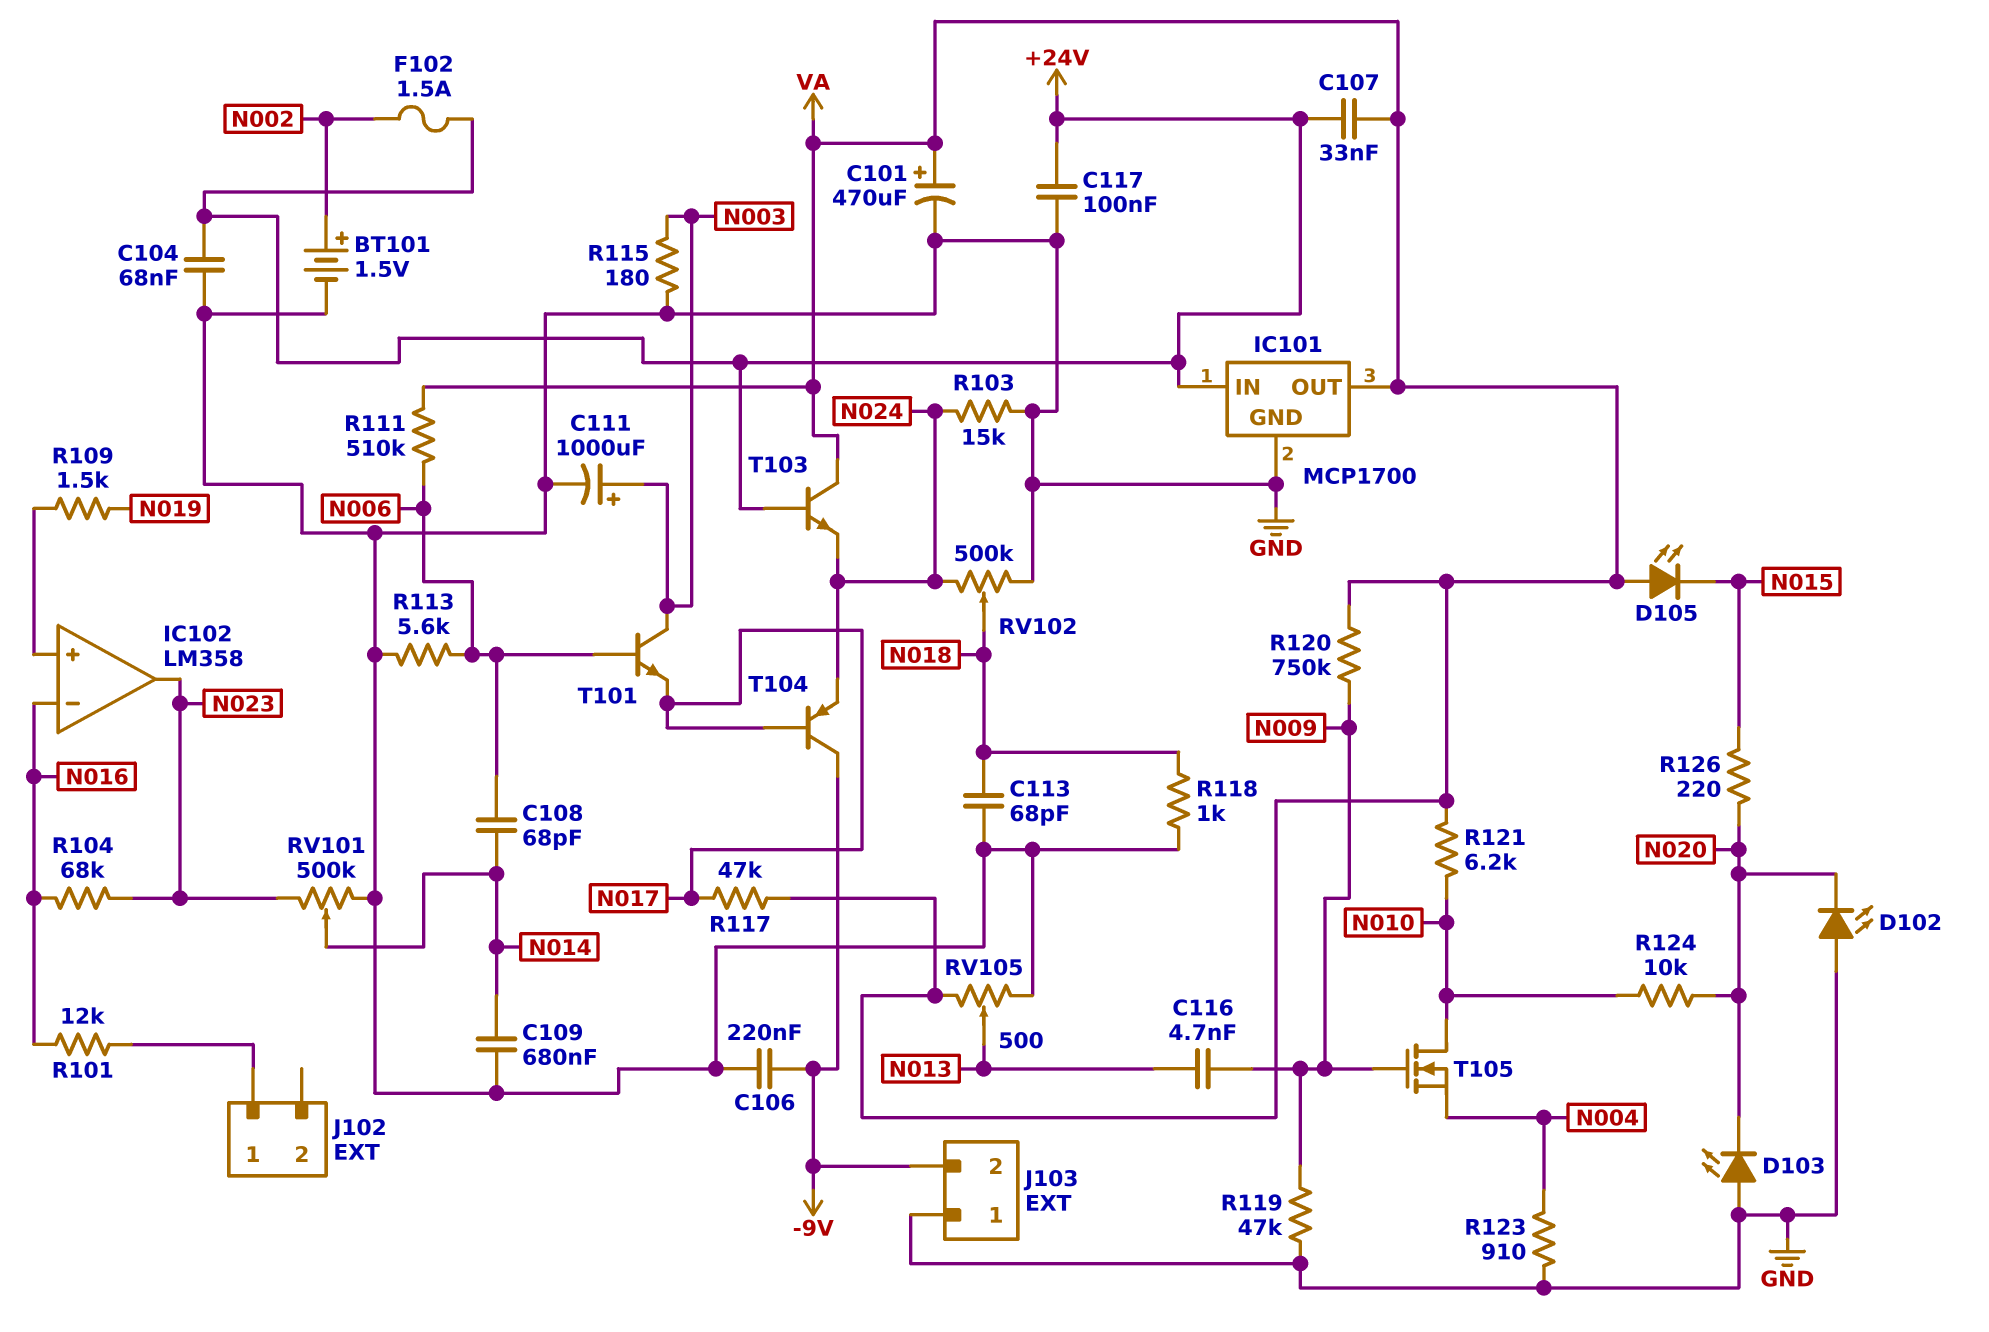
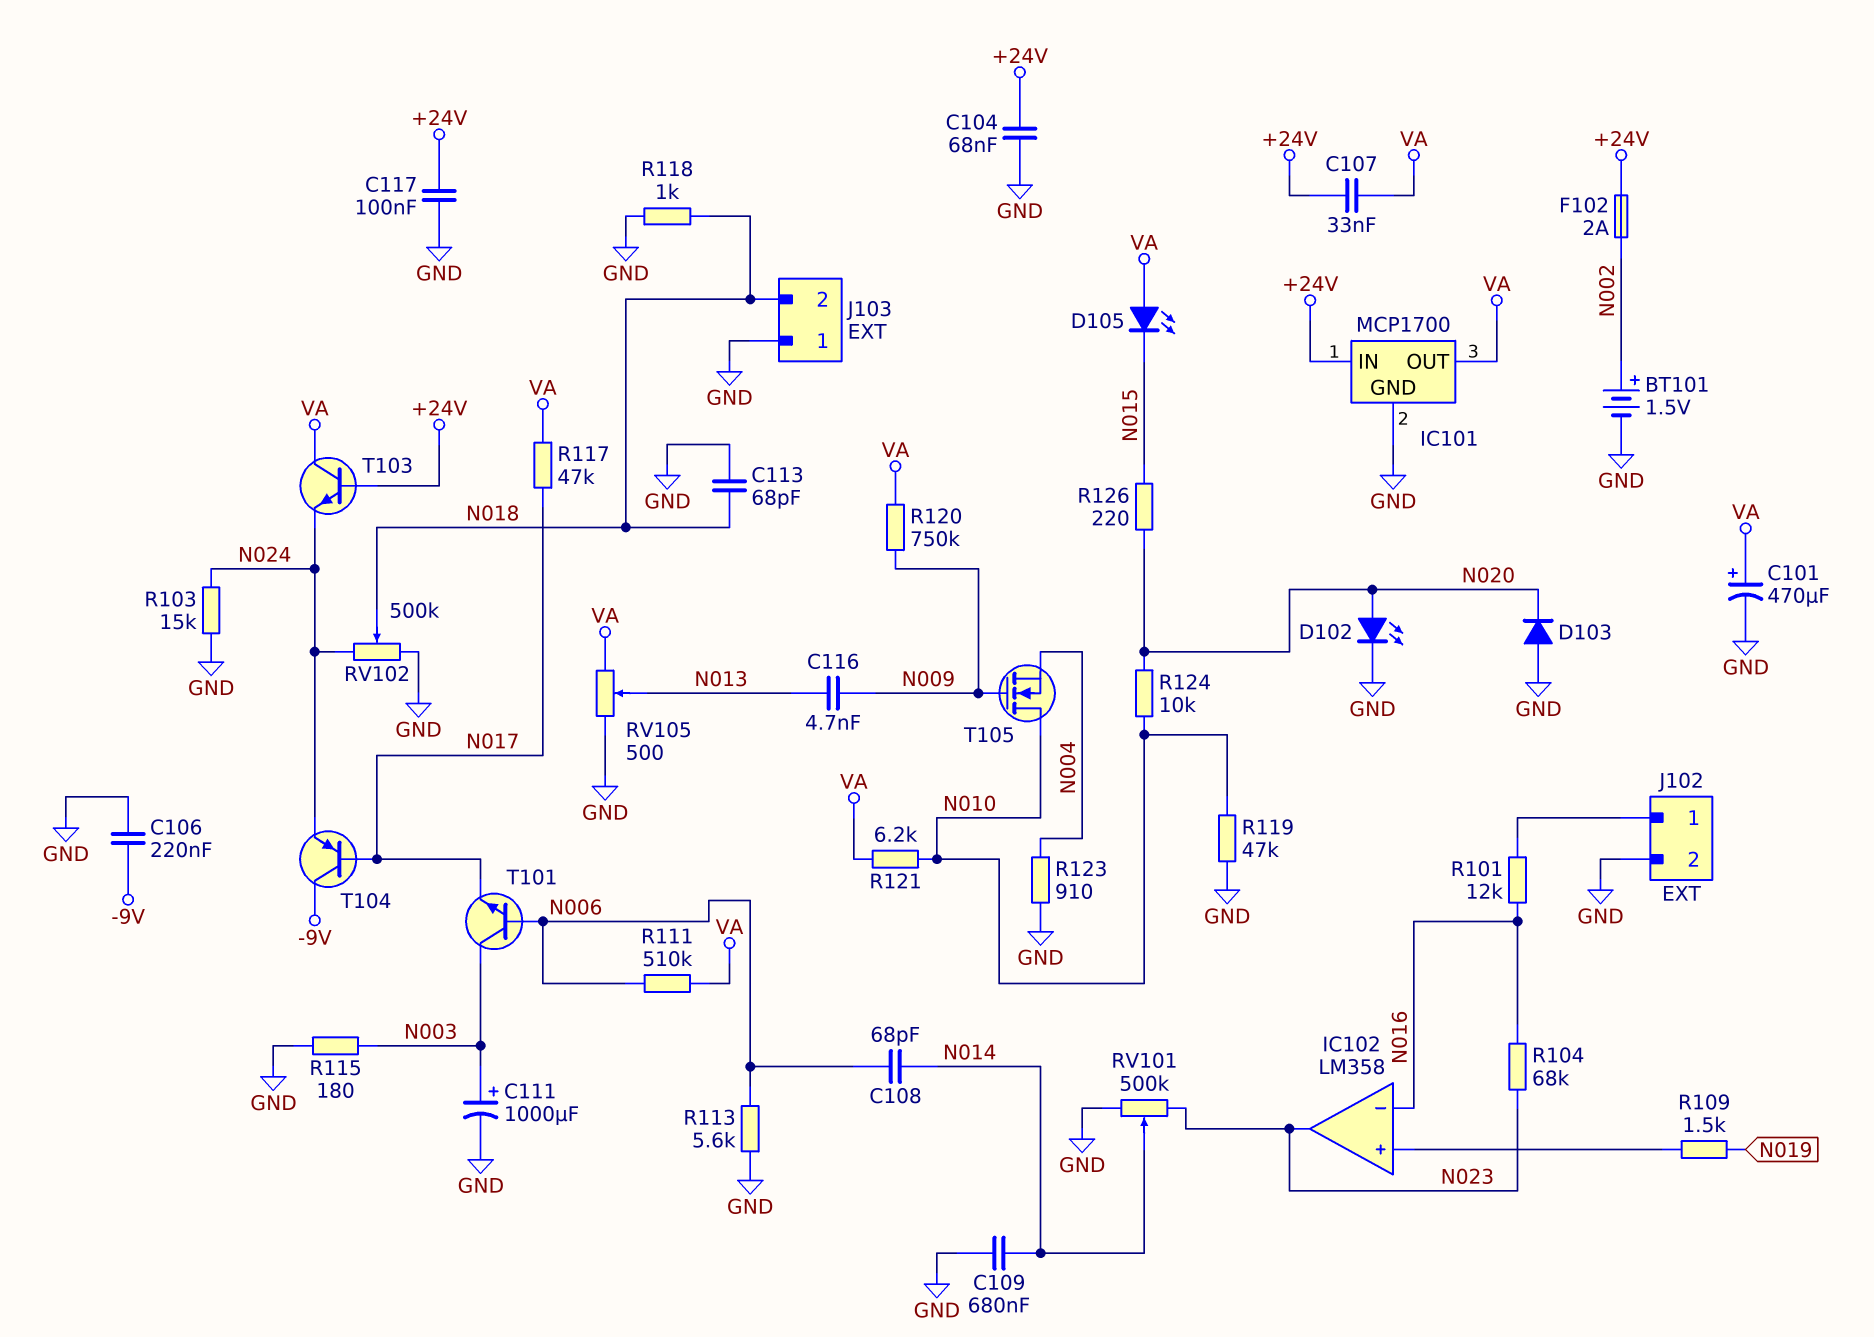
D102: LED (A GND, K N020) -> LED (A N020, K GND)
D103: LED (A GND, K N020) -> diode (A GND, K N020)
F102: 1.5A (+24V, N002) -> 2A (+24V, N002)
J102 pin 2: none -> GND
J103 pin 2: -9V -> N018
R119: 47k (GND, N009) -> 47k (GND, N010)

